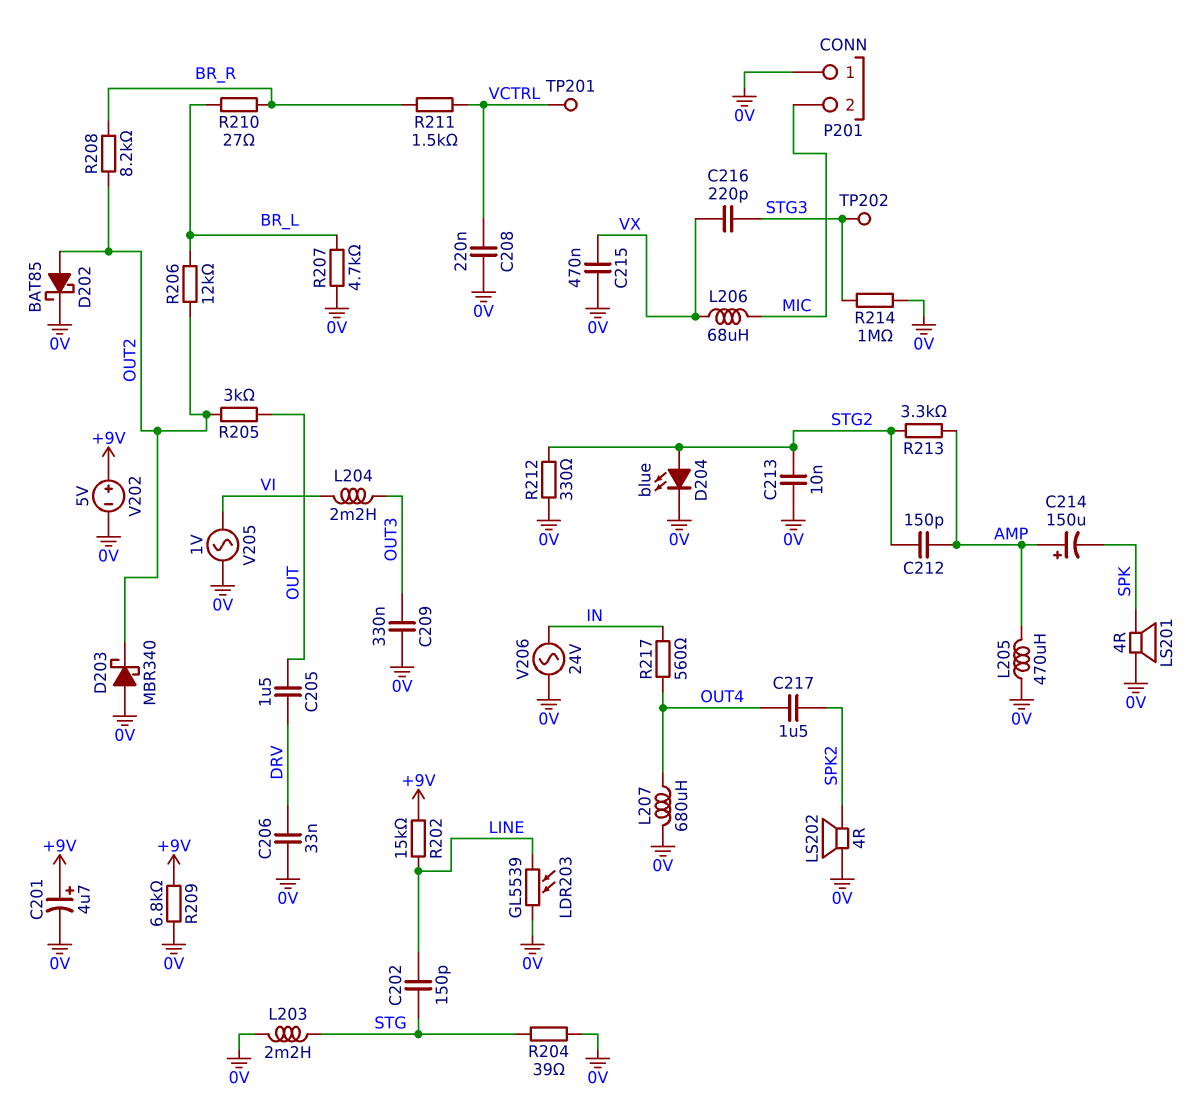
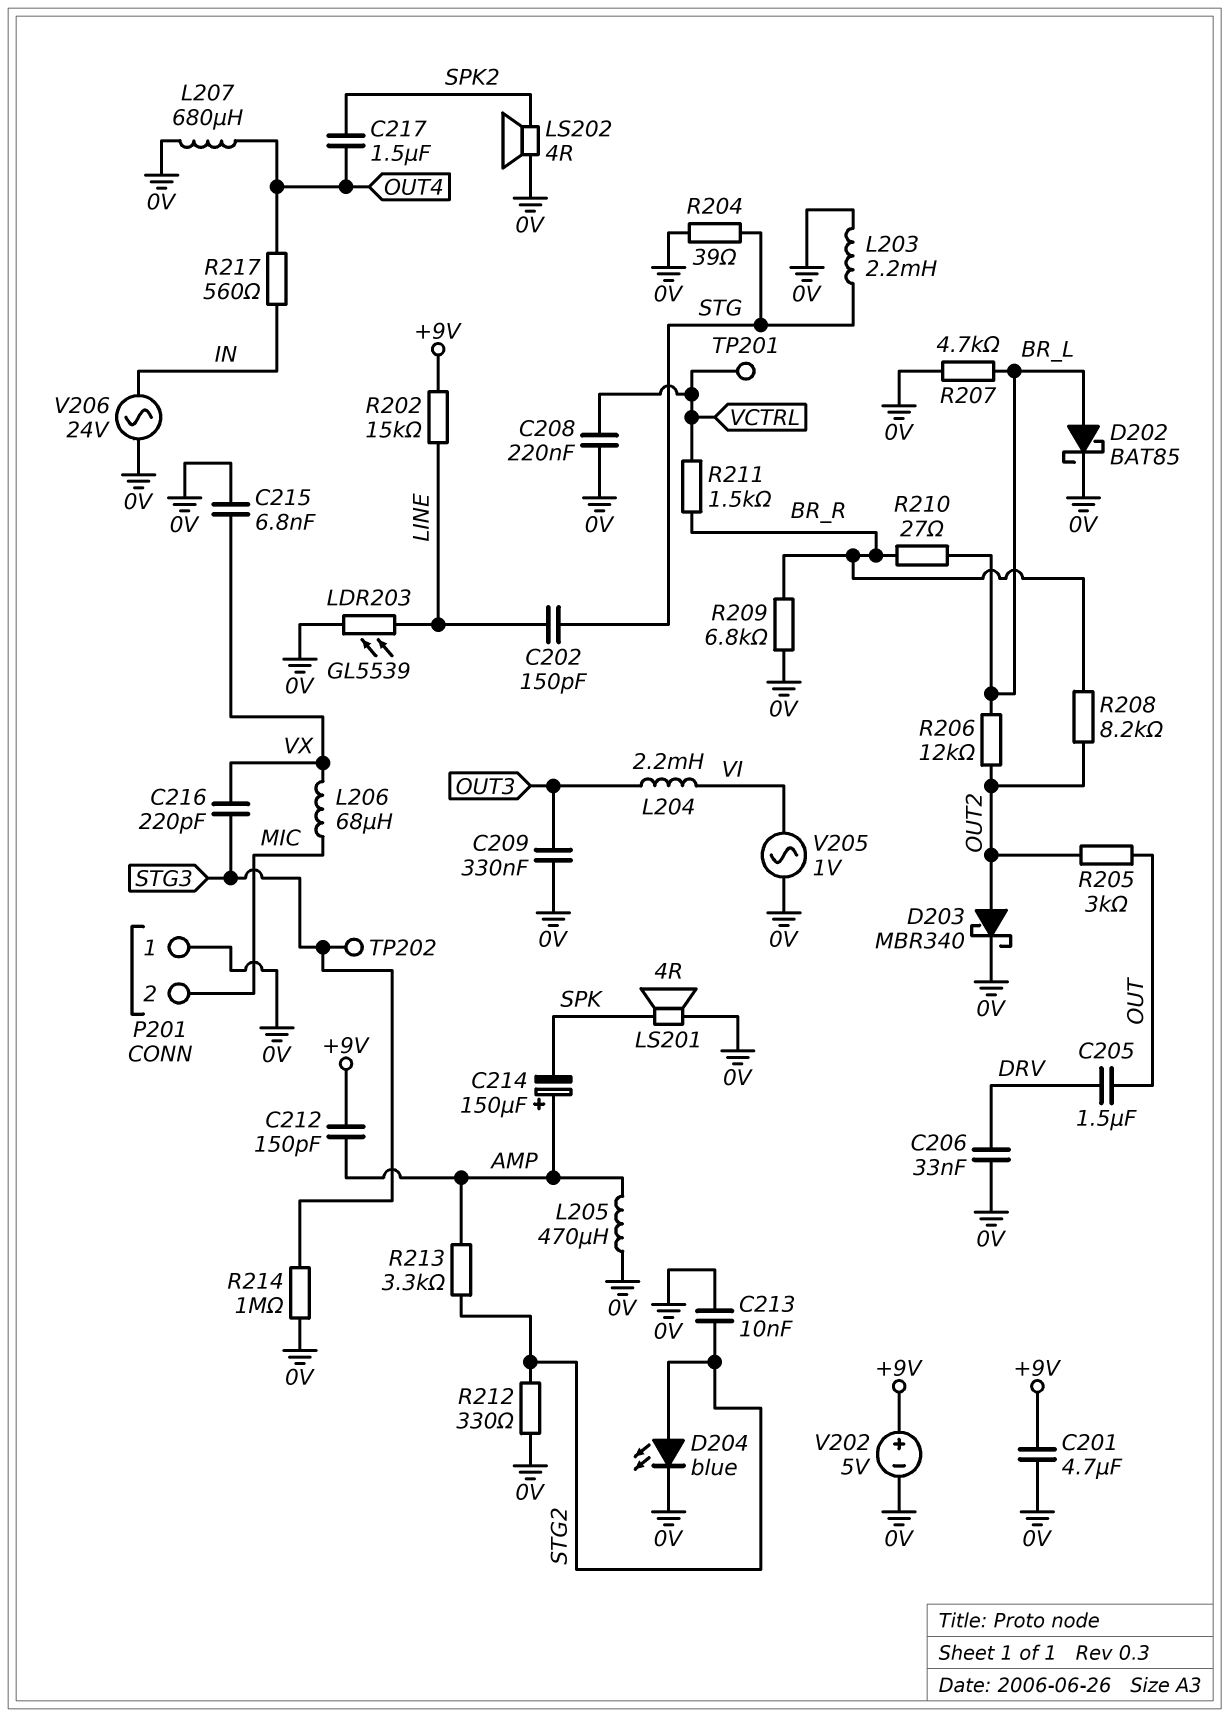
C201: 4.7uF (plus +9V, minus 0V) -> 4.7uF (+9V, 0V)
C212: 150pF (AMP, STG2) -> 150pF (+9V, AMP)
C215: 470nF (0V, VX) -> 6.8nF (0V, VX)
D202: schottky BAT85 (A OUT2, K 0V) -> schottky BAT85 (A BR_L, K 0V)
D203: schottky MBR340 (A 0V, K OUT2) -> schottky MBR340 (A OUT2, K 0V)
R209: 6.8k (+9V, 0V) -> 6.8k (0V, BR_R)

